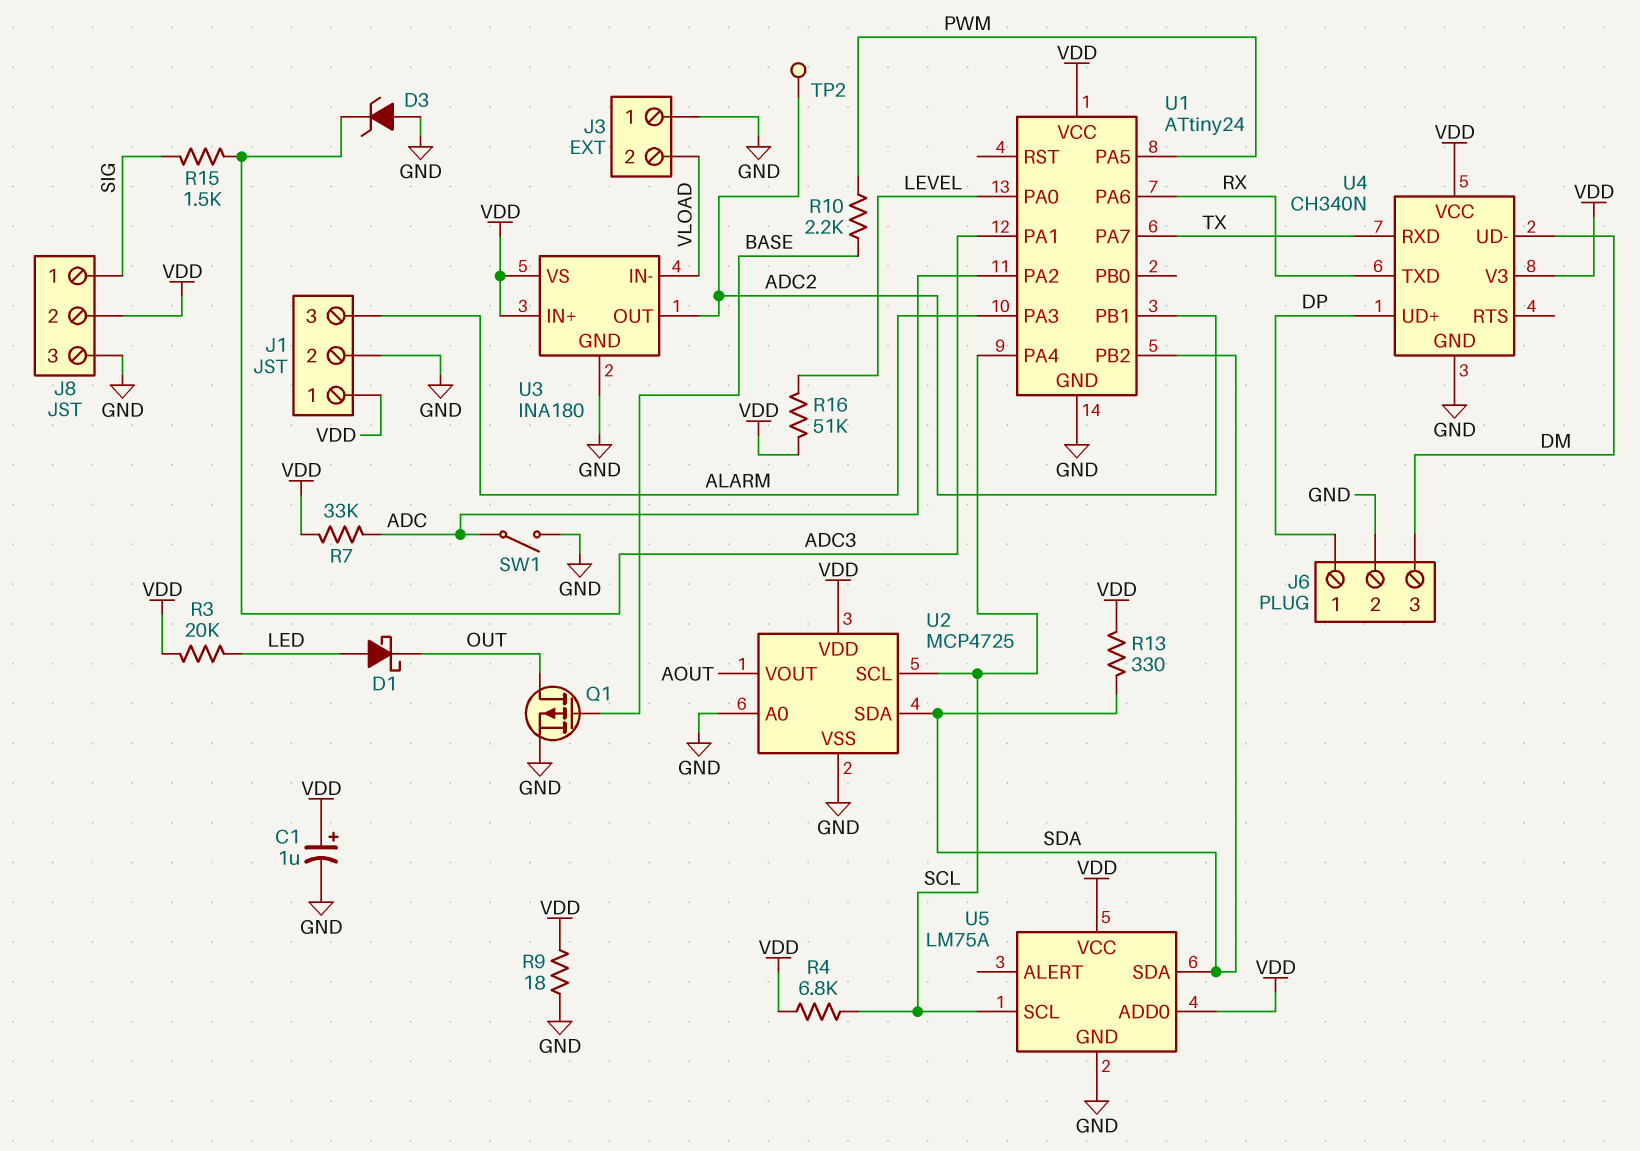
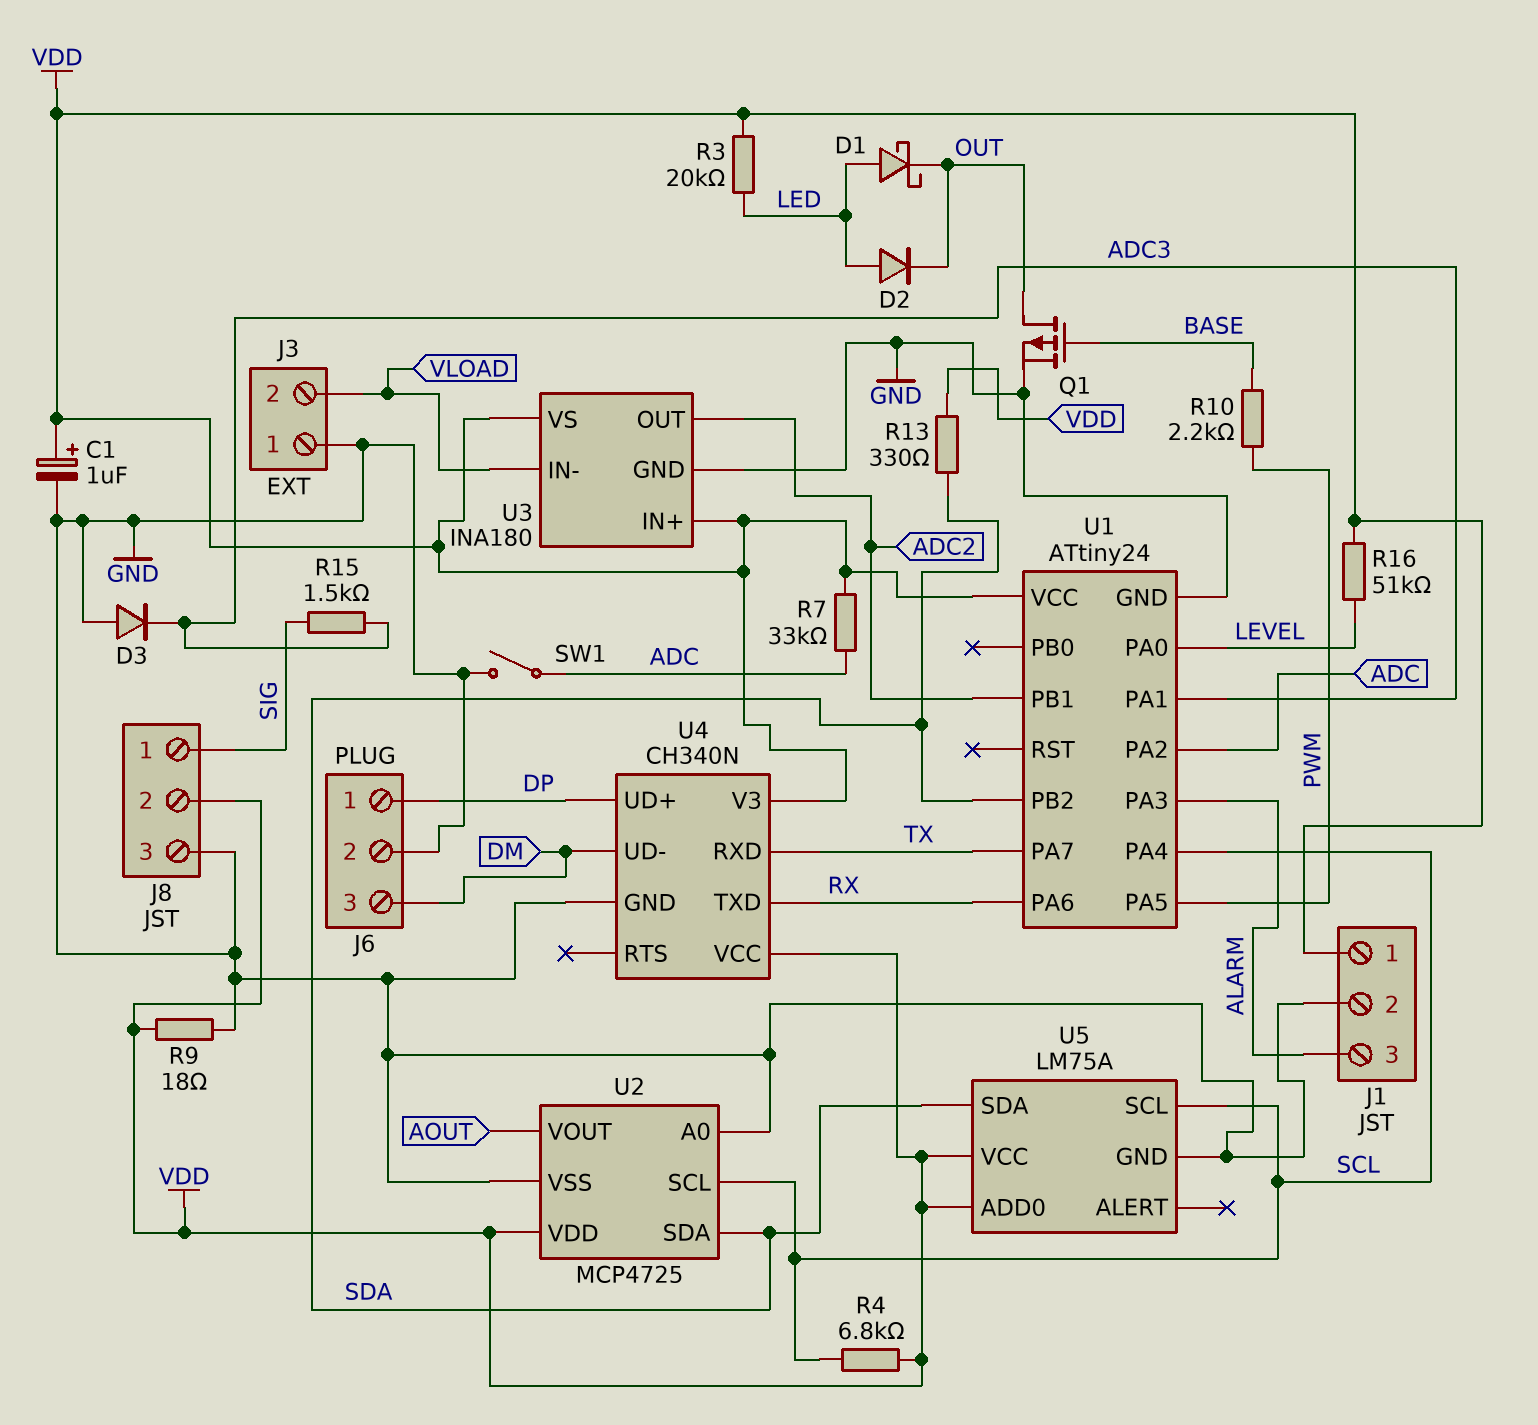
D2: none -> diode (A LED, K OUT)
D3: zener (A GND, K ADC3) -> diode (A GND, K ADC3)
TP2: test point (ADC2) -> none

